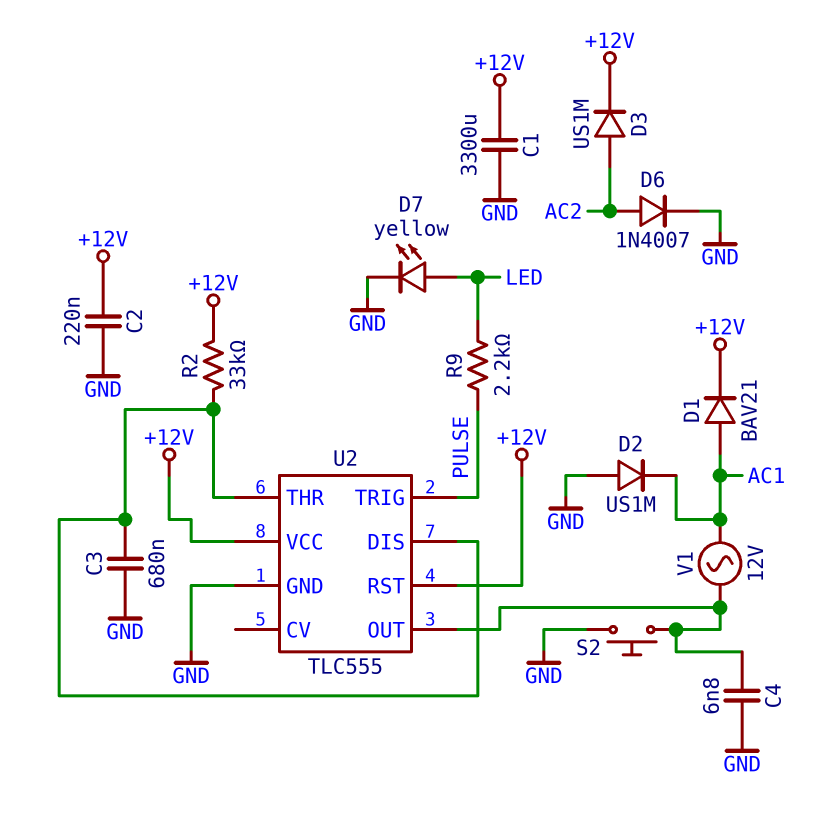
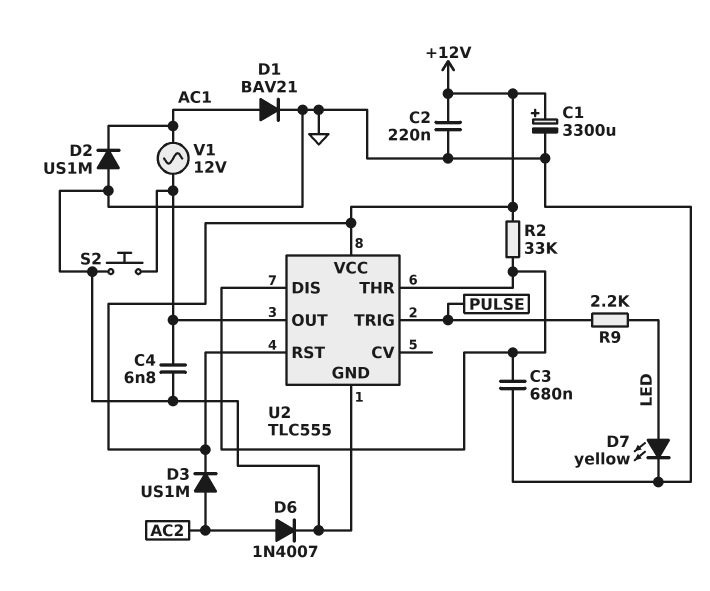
C1: 3300uF (+12V, GND) -> 3300uF (plus +12V, minus GND)
D1: diode BAV21 (A AC1, K +12V) -> diode BAV21 (A AC1, K GND)

